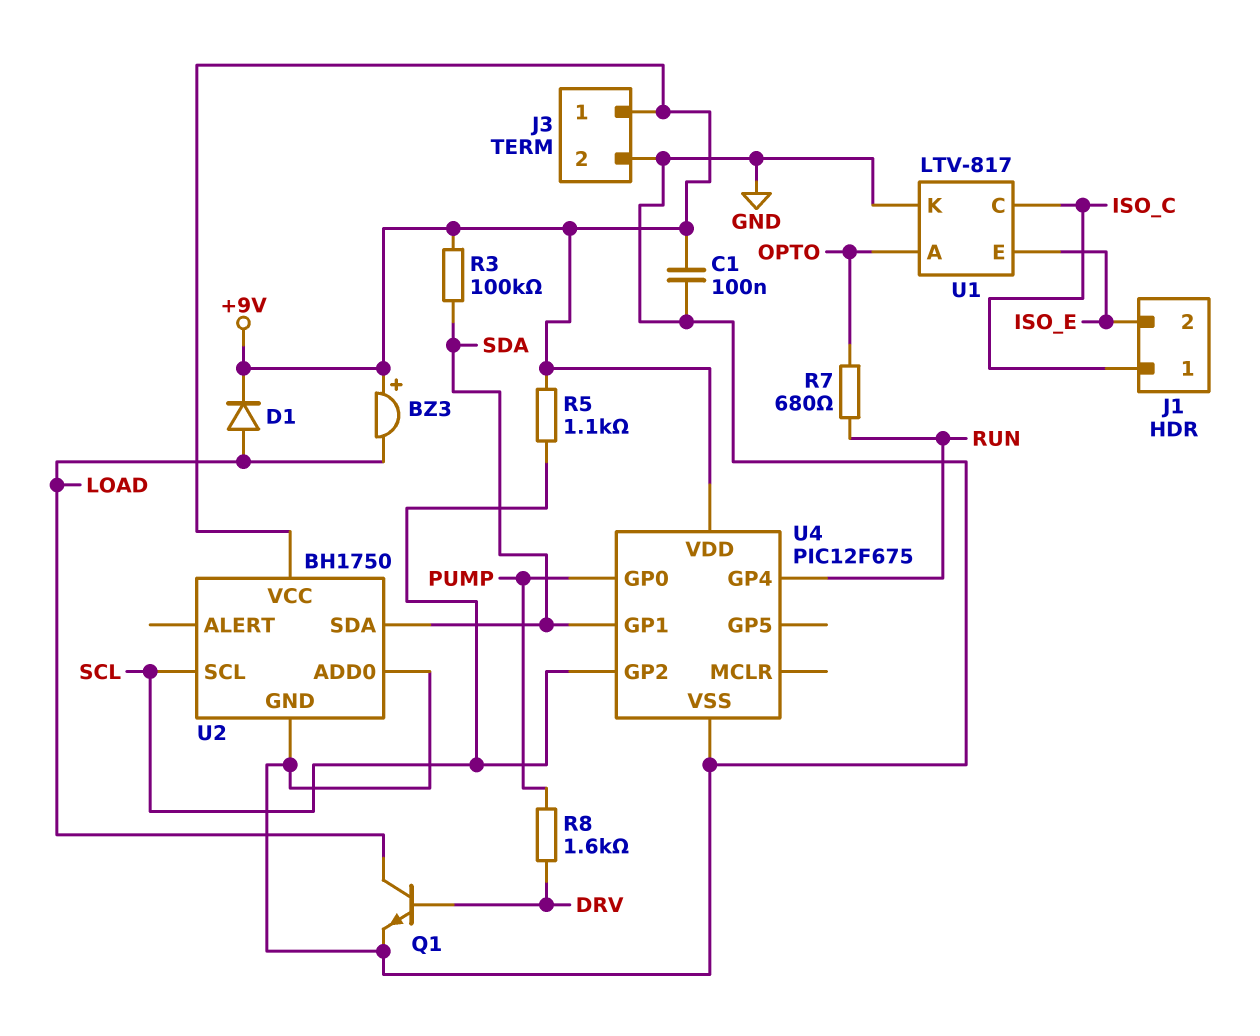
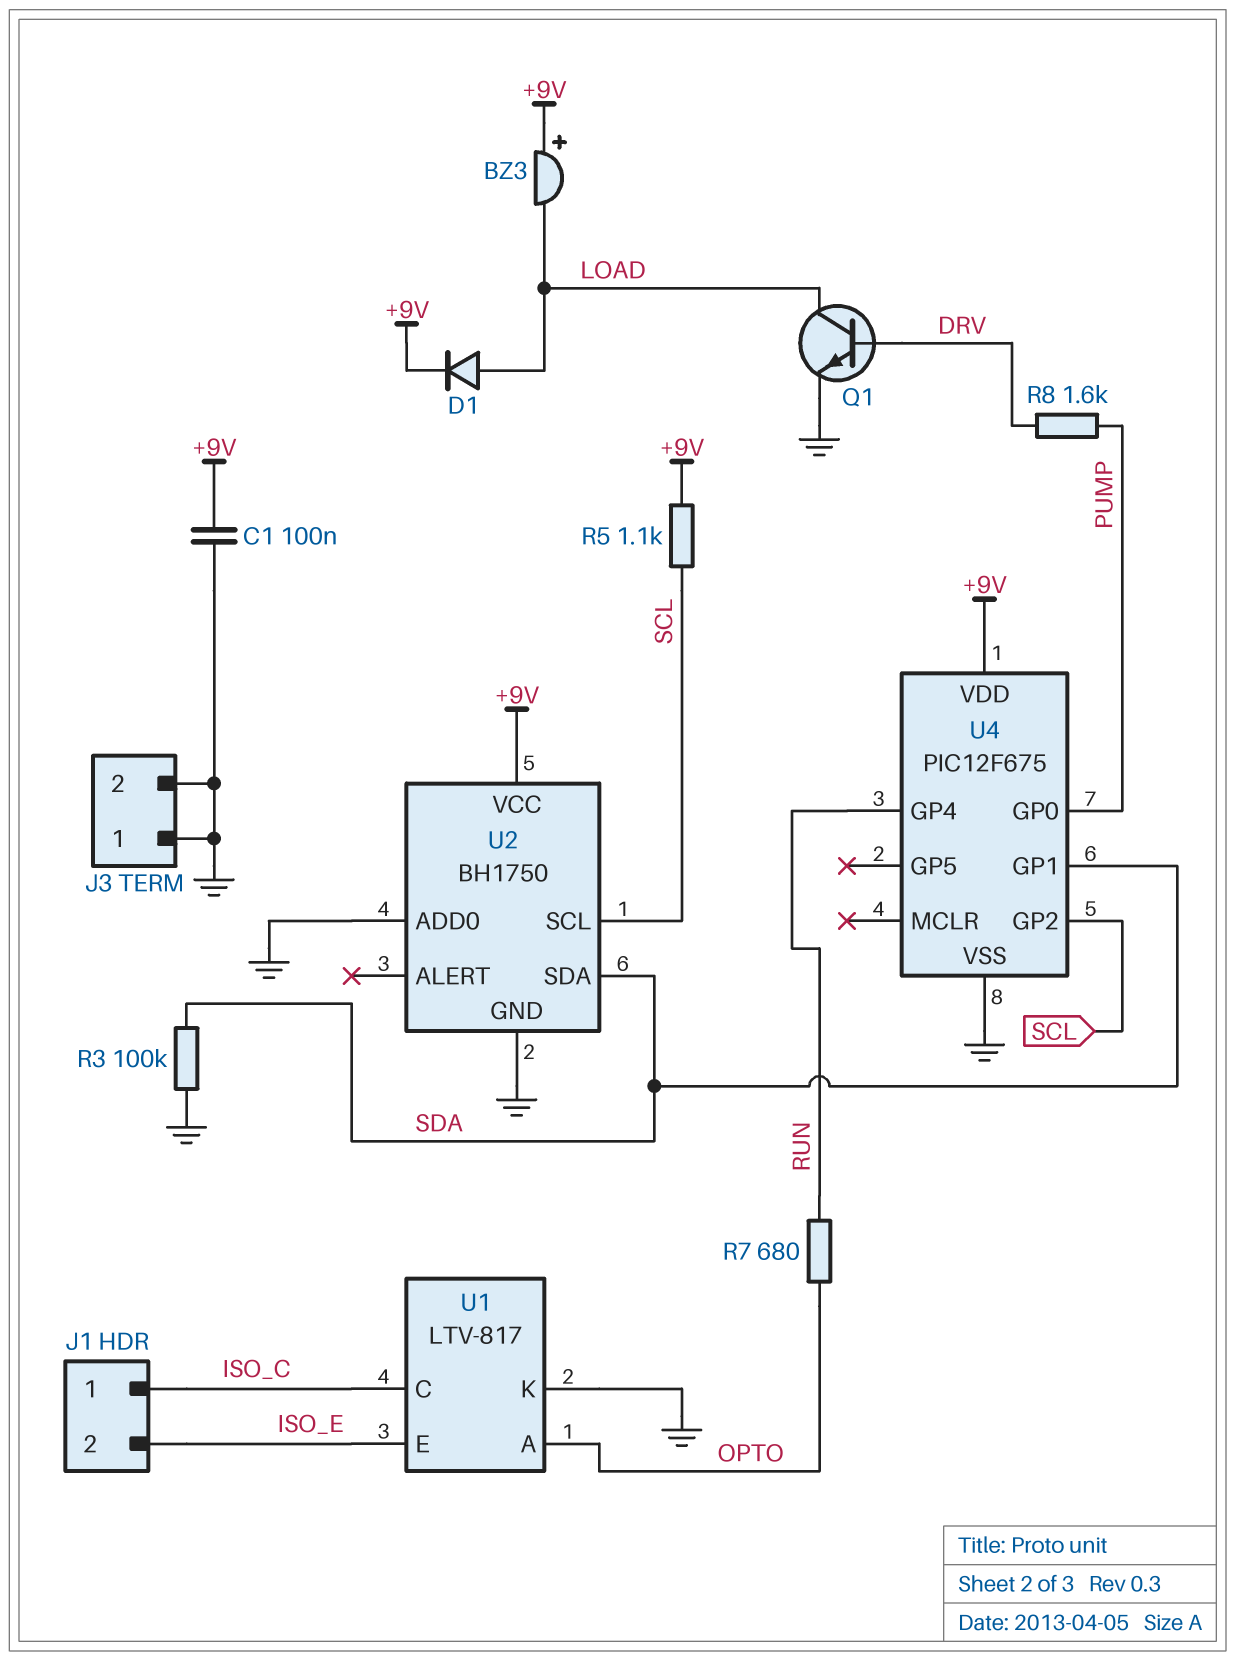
J3 pin 1: +9V -> GND
R3: 100k (+9V, SDA) -> 100k (GND, SDA)

